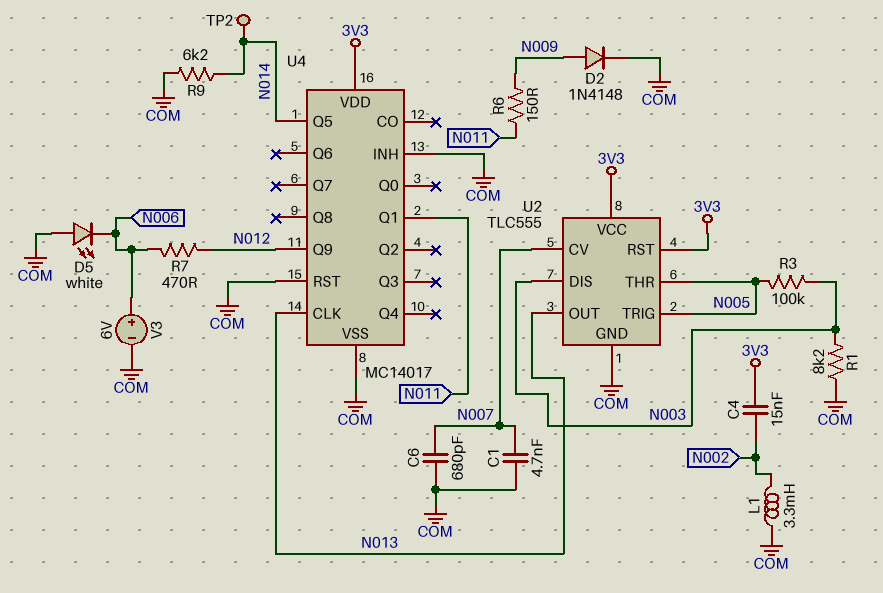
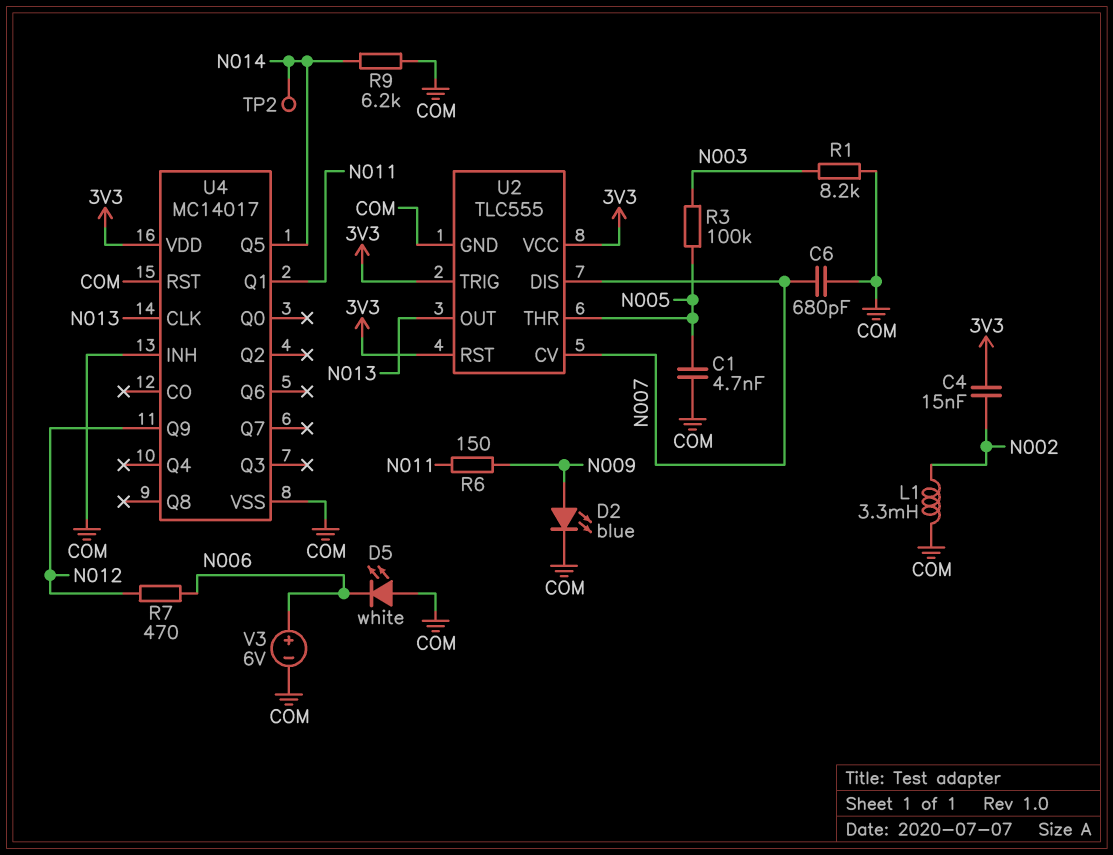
C1: 4.7nF (COM, N007) -> 4.7nF (COM, N005)
D2: diode 1N4148 (A N009, K COM) -> LED blue (A N009, K COM)
U2 pin DIS: N003 -> N007
U2 pin TRIG: N005 -> 3V3

